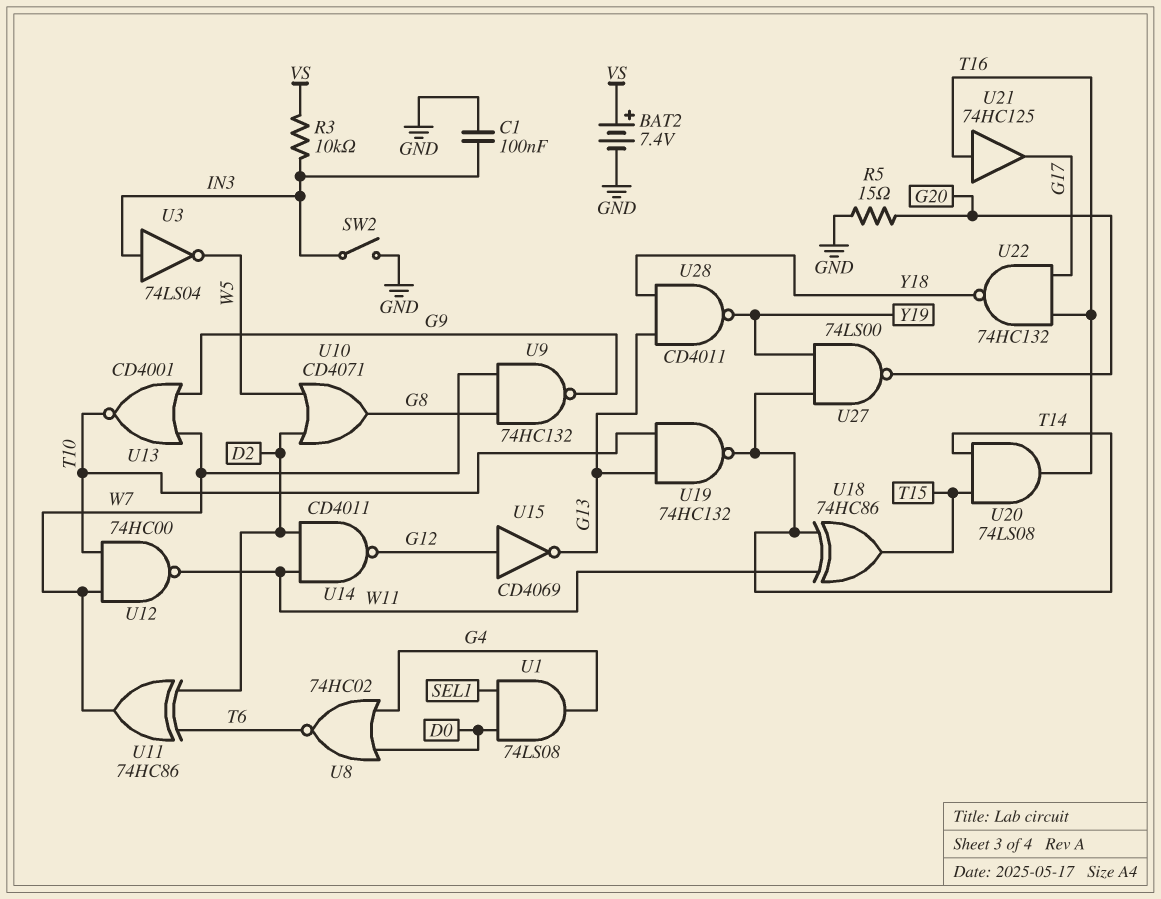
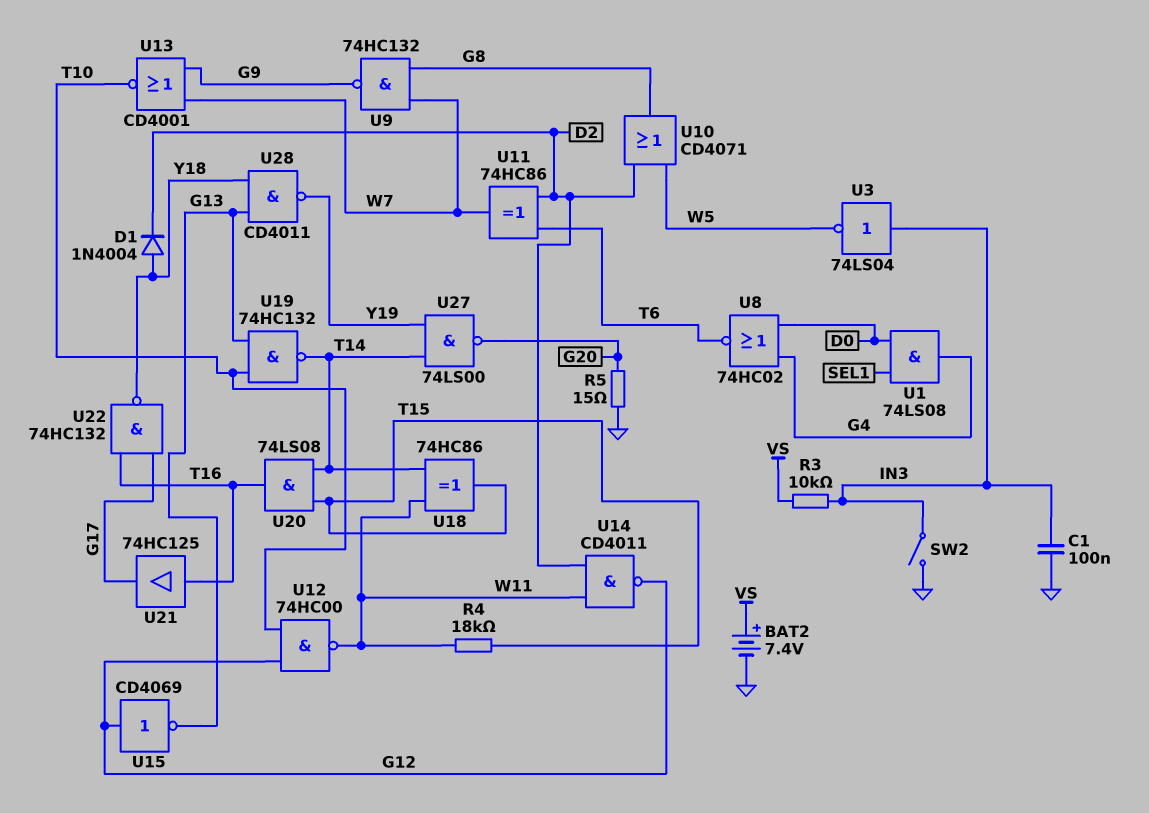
D1: none -> diode 1N4004 (A Y18, K D2)
R4: none -> 18k (T15, W11)
U12: NAND 74HC00 (in T10, in W7, out W11) -> NAND 74HC00 (in G12, in T10, out W11)

